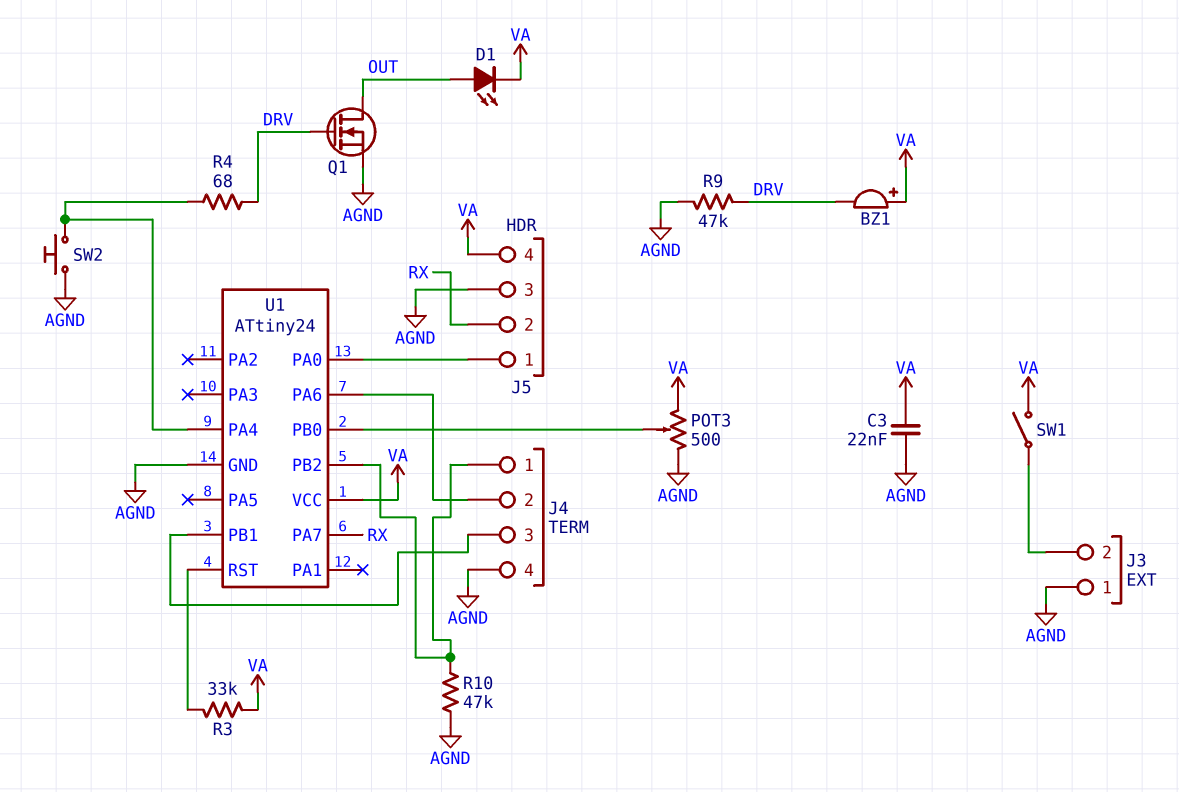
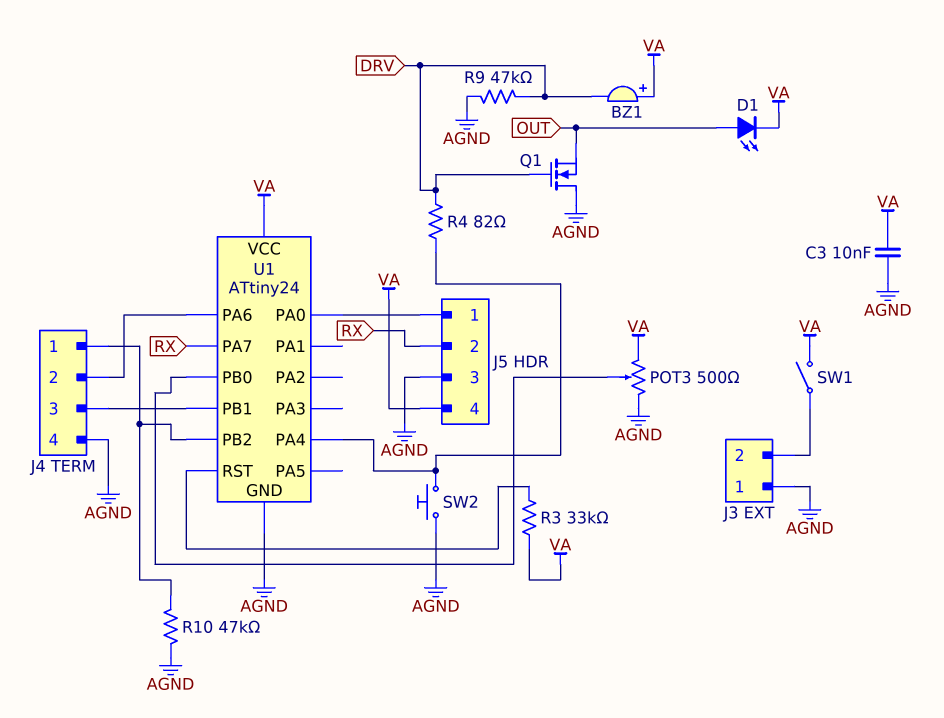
C3: 22nF (AGND, VA) -> 10nF (AGND, VA)
Q1: NMOS (G DRV, D OUT, S AGND) -> NMOS (G DRV, D AGND, S OUT)
R4: 68 (DRV, U1/PA4) -> 82 (DRV, U1/PA4)

